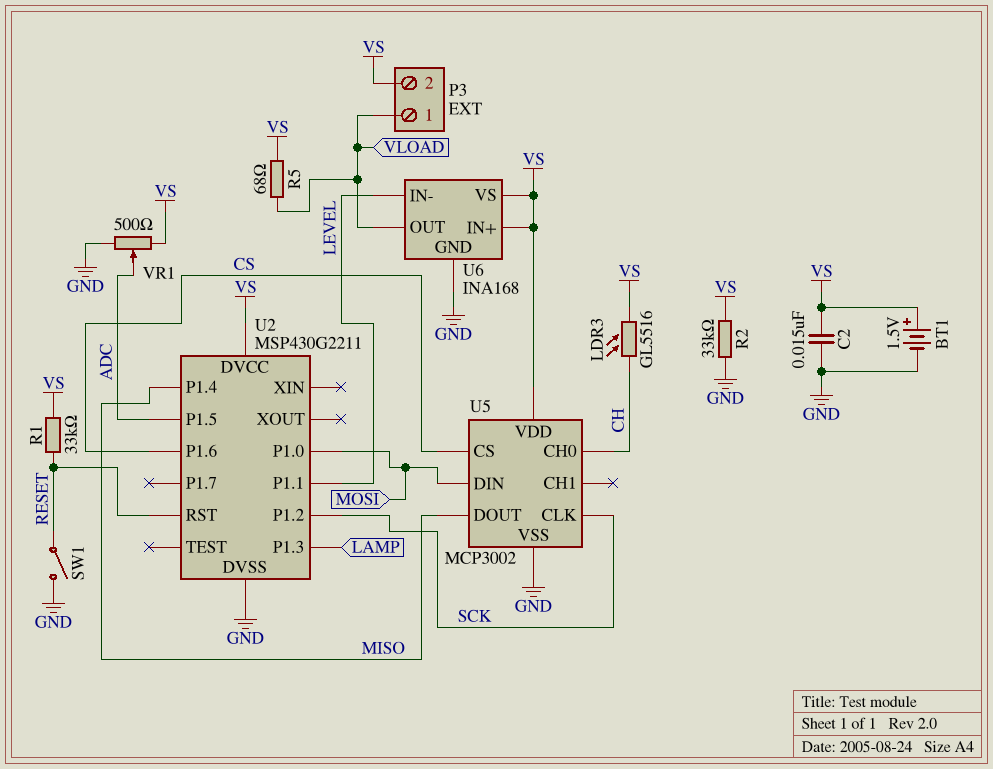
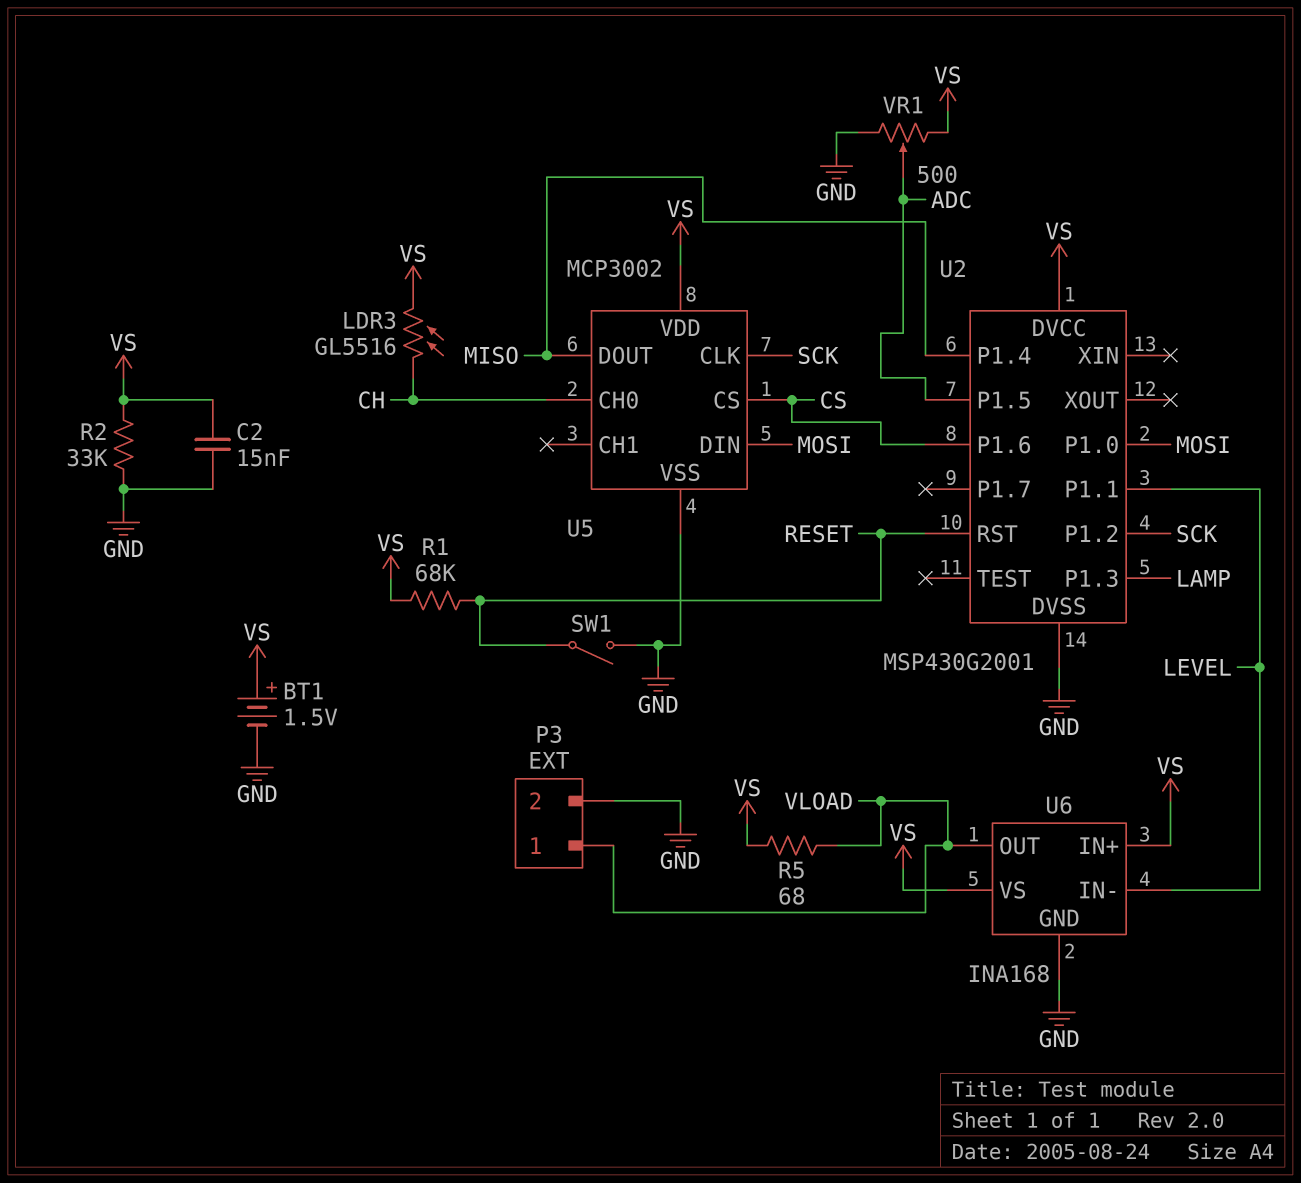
P3 pin 2: VS -> GND
R1: 33k (RESET, VS) -> 68k (RESET, VS)
U2: MSP430G2211 -> MSP430G2001

